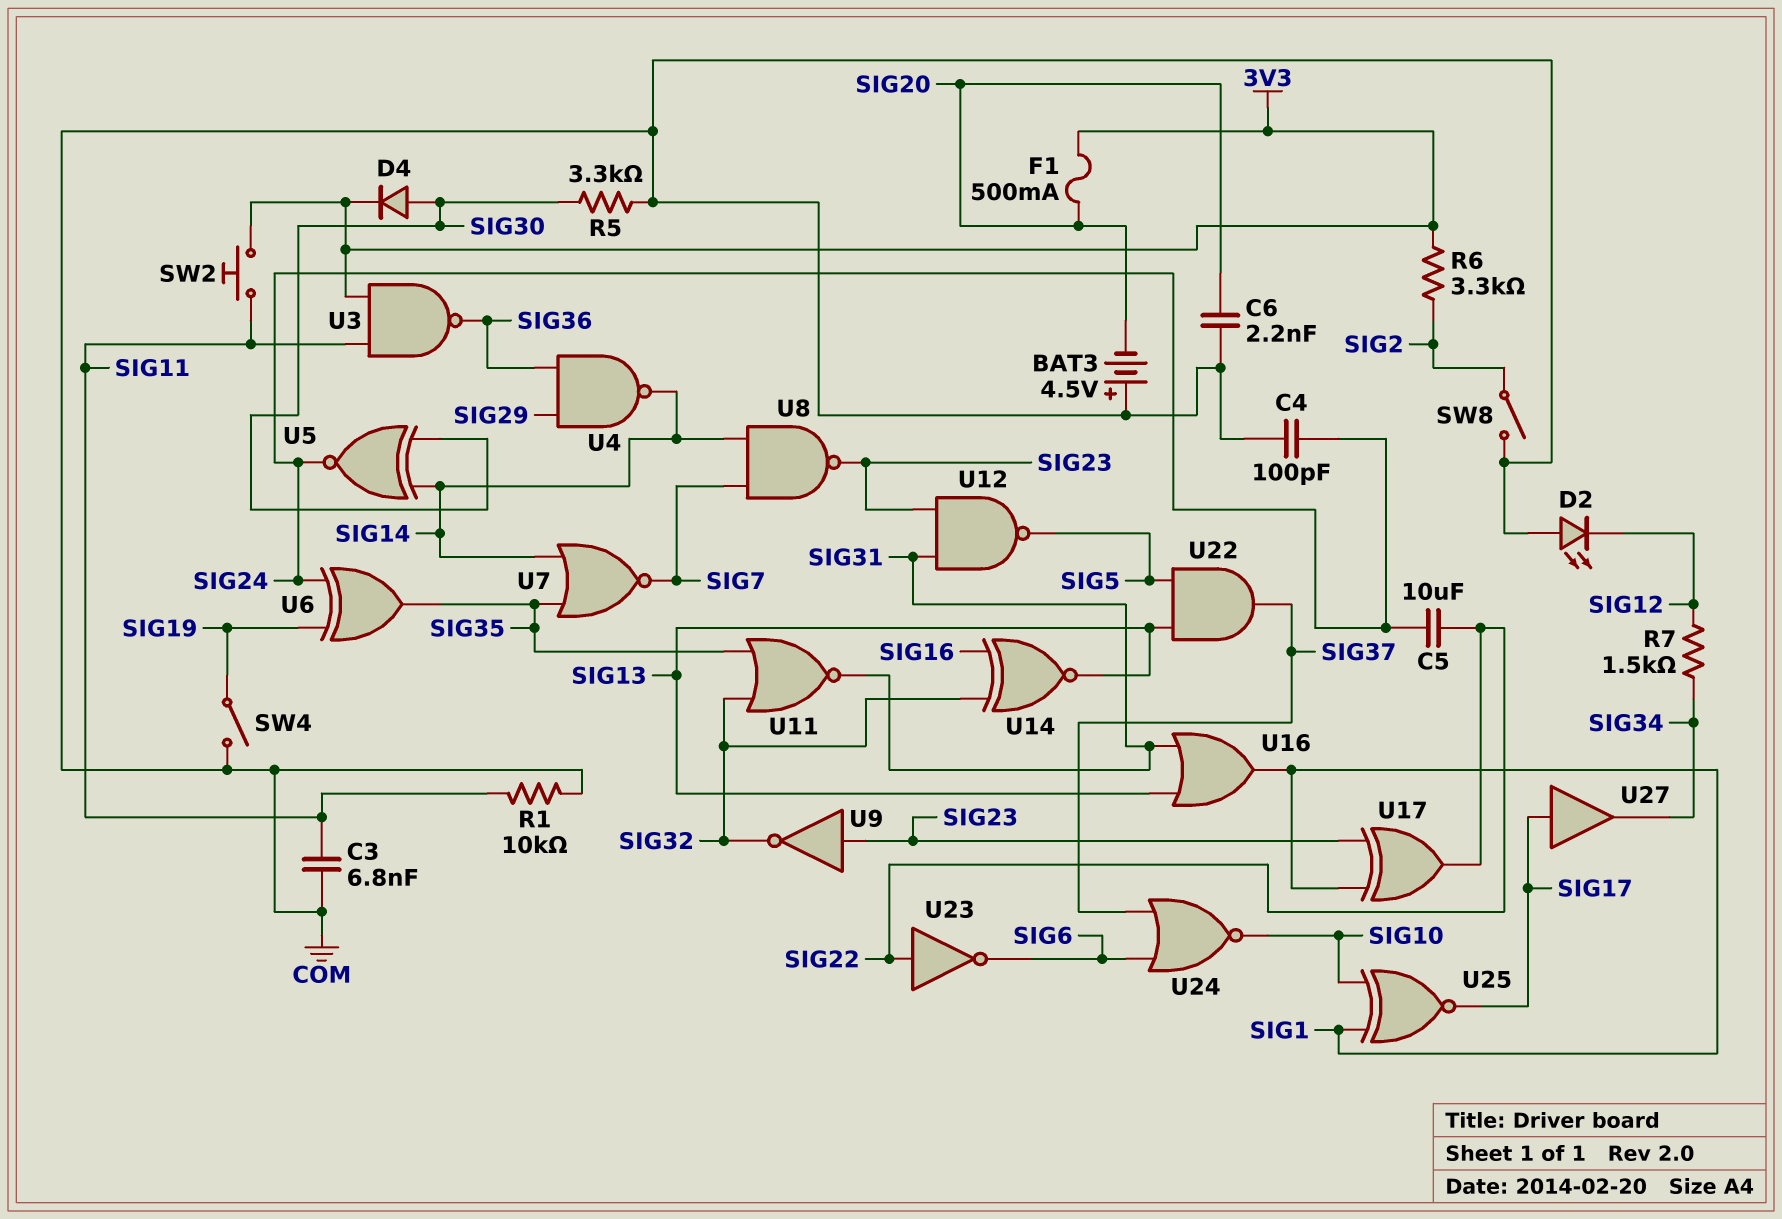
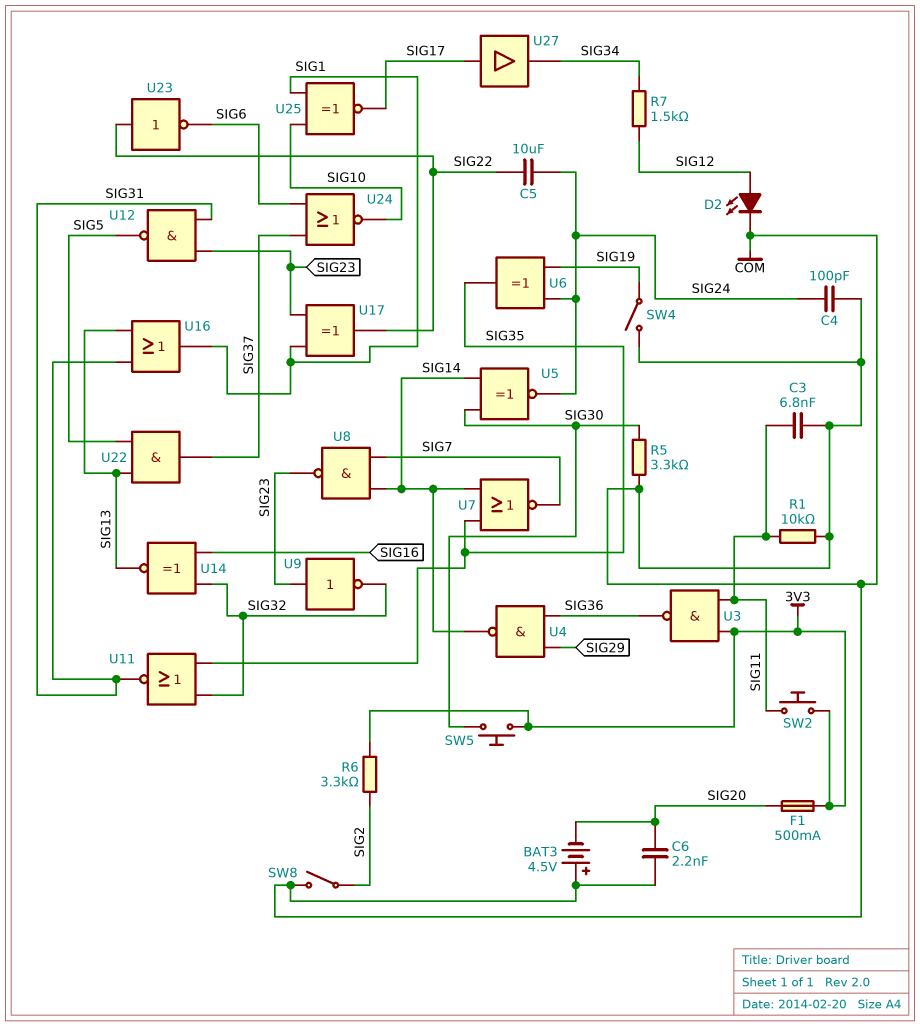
D2: LED (A COM, K SIG12) -> LED (A SIG12, K COM)
D4: diode (A SIG30, K 3V3) -> none
SW5: none -> button (3V3, SIG30)

